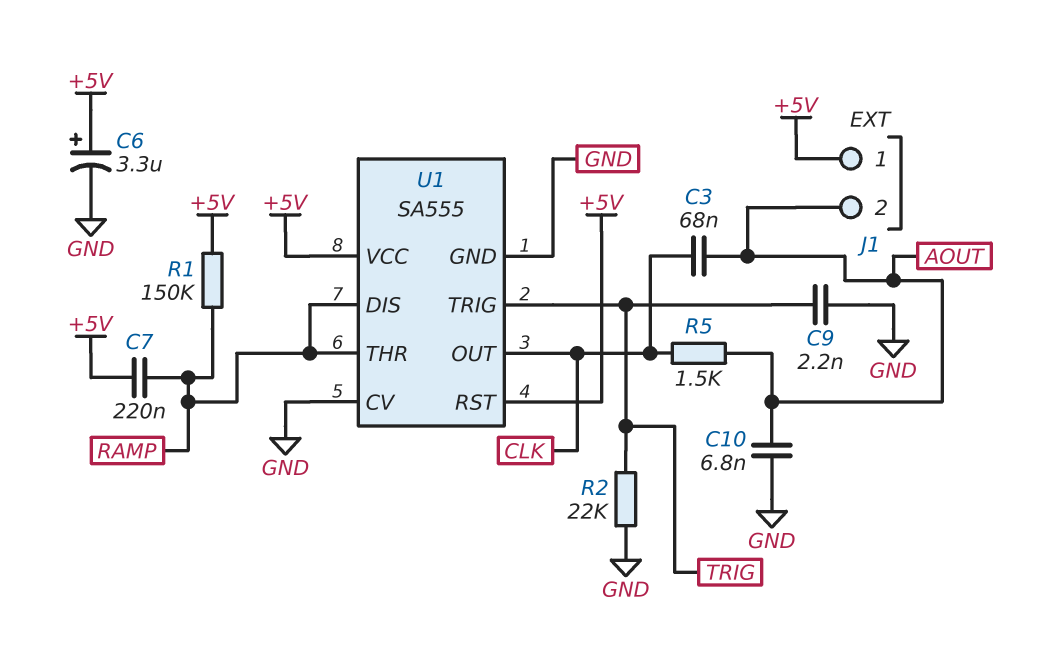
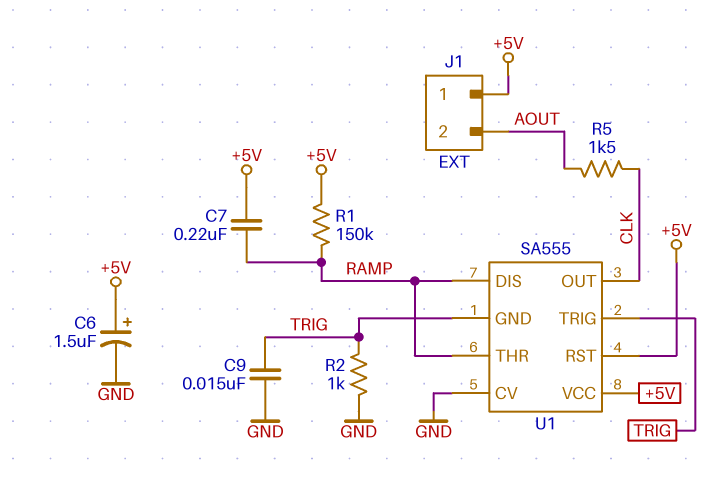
C3: 68nF (AOUT, CLK) -> none
C6: 3.3uF (plus +5V, minus GND) -> 1.5uF (plus +5V, minus GND)
C9: 2.2nF (GND, TRIG) -> 15nF (GND, TRIG)
C10: 6.8nF (AOUT, GND) -> none
R2: 22k (GND, TRIG) -> 1k (GND, TRIG)
U1 pin GND: GND -> TRIG

